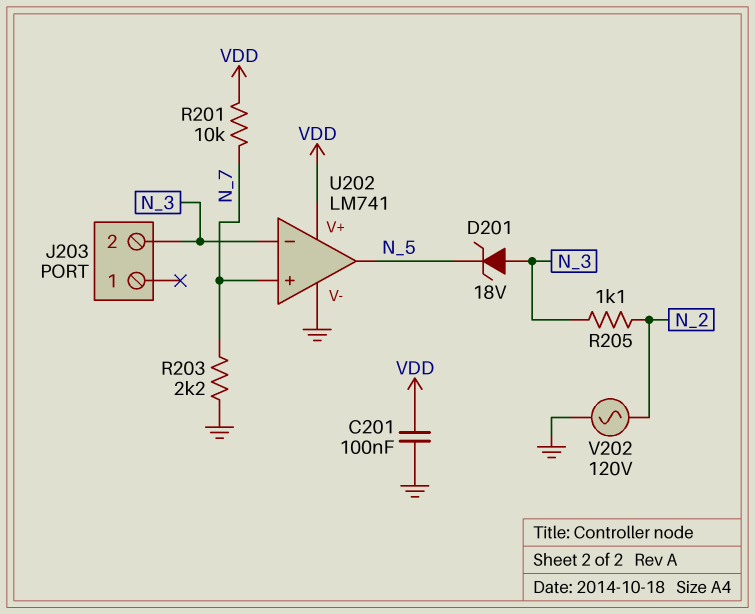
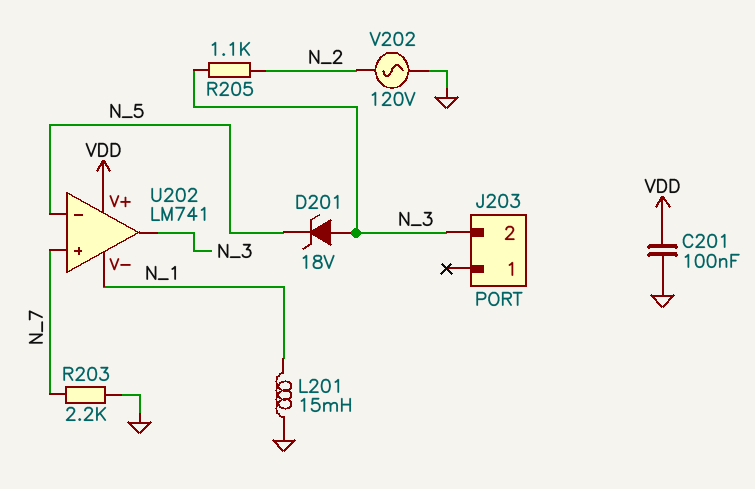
L201: none -> 15mH (GND, N_1)
R201: 10k (N_7, VDD) -> none
U202 pin V-: GND -> N_1
U202 pin in-: N_3 -> N_5
U202 pin out: N_5 -> N_3

